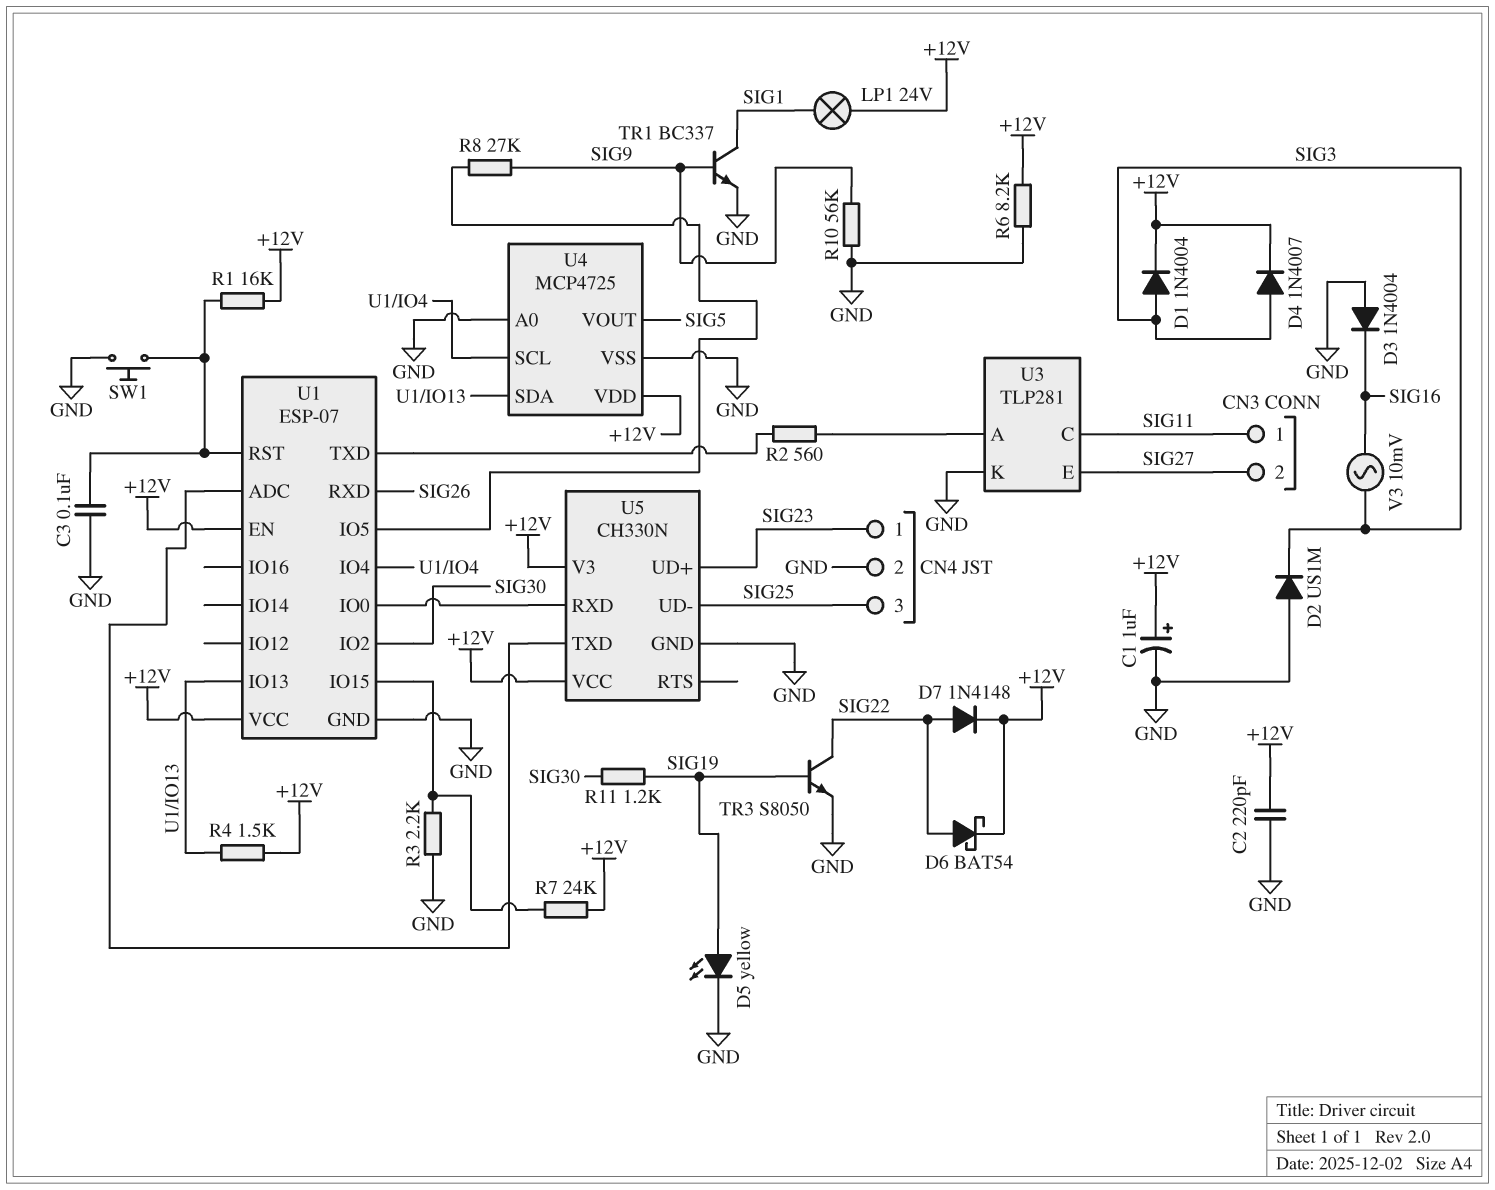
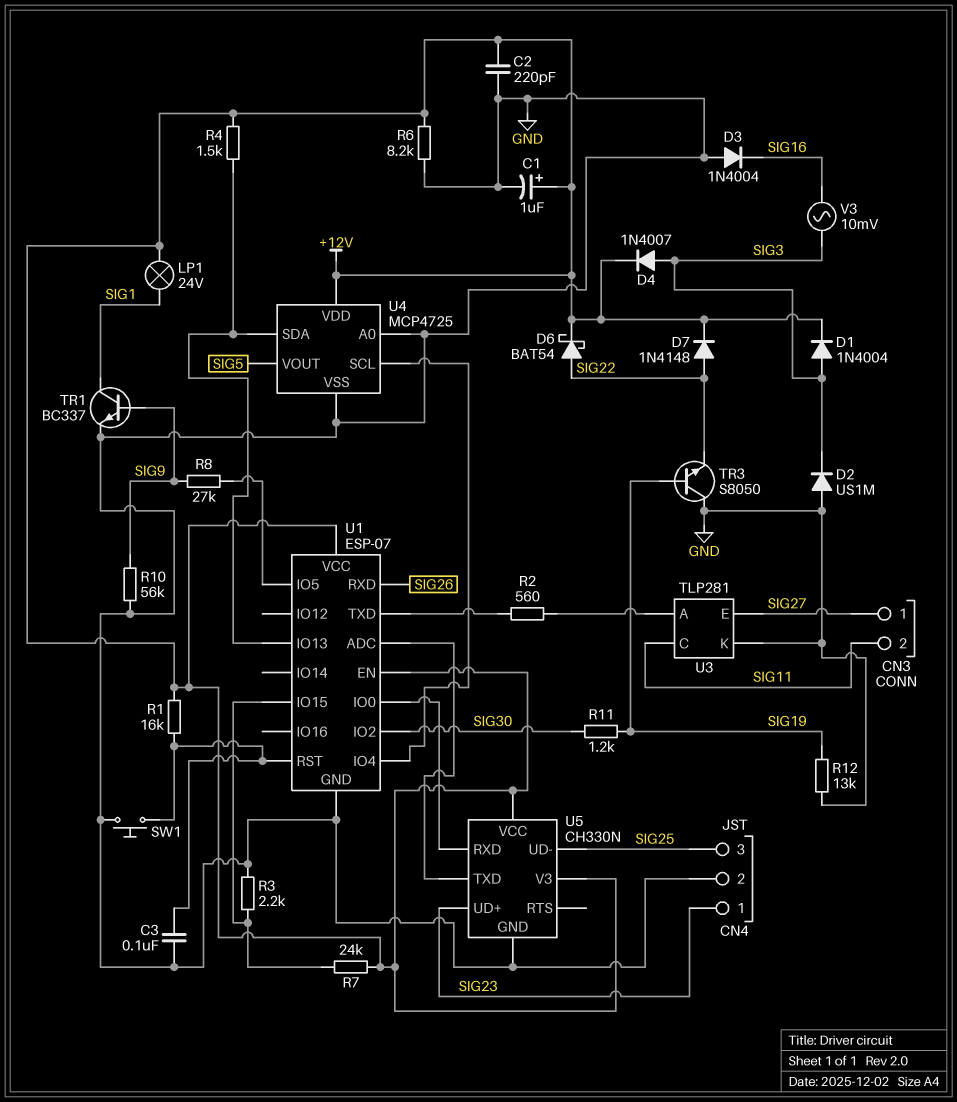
CN3 pin 1: SIG11 -> SIG27
CN3 pin 2: SIG27 -> SIG11
D5: LED yellow (A SIG19, K GND) -> none
R12: none -> 13k (GND, SIG19)
TR3: NPN S8050 (B SIG19, C SIG22, E GND) -> NPN S8050 (B SIG19, C GND, E SIG22)

